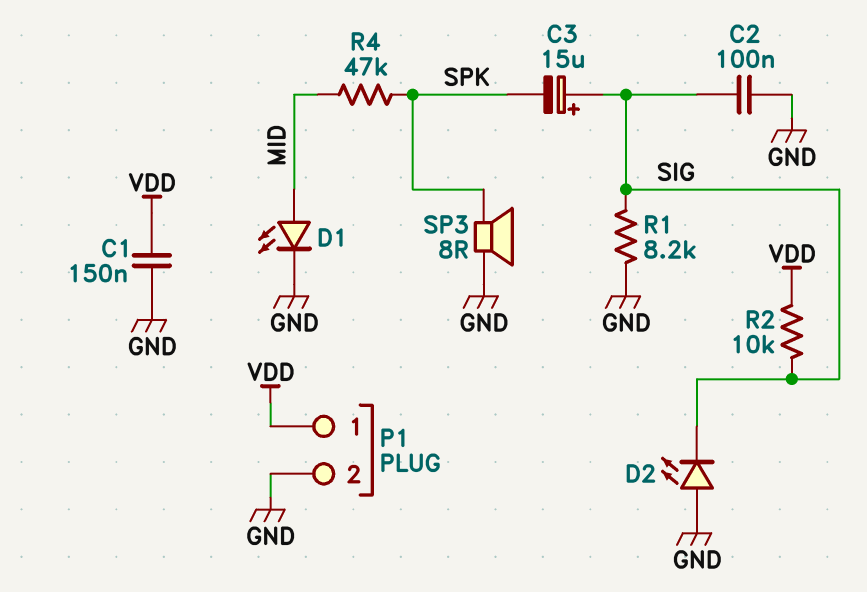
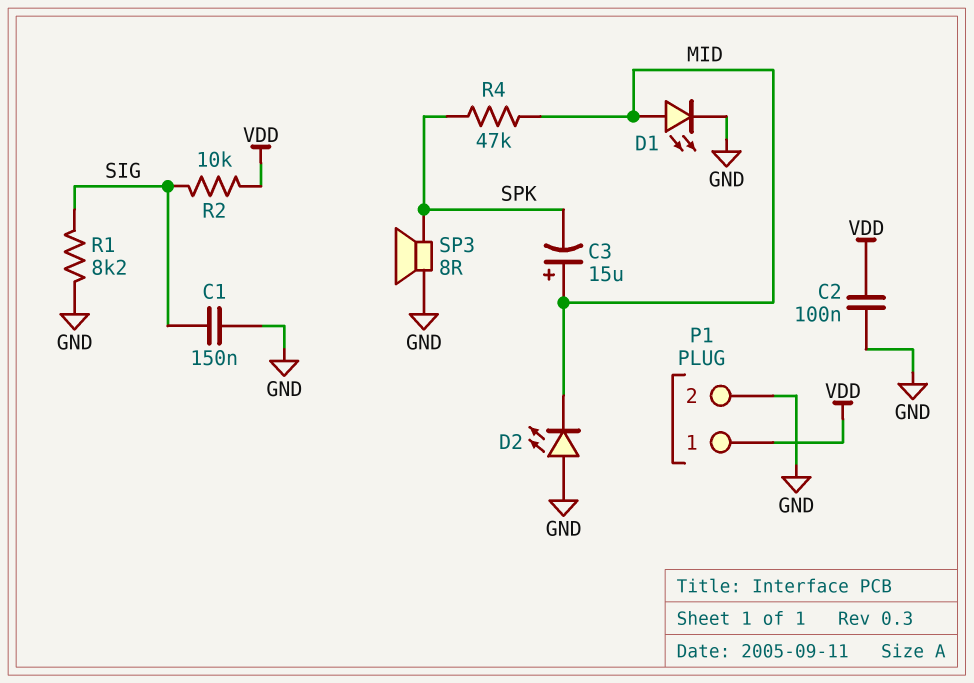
C1: 150nF (GND, VDD) -> 150nF (GND, SIG)
C2: 100nF (GND, SIG) -> 100nF (GND, VDD)
C3: 15uF (plus SIG, minus SPK) -> 15uF (plus MID, minus SPK)
D2: LED (A GND, K SIG) -> LED (A GND, K MID)

